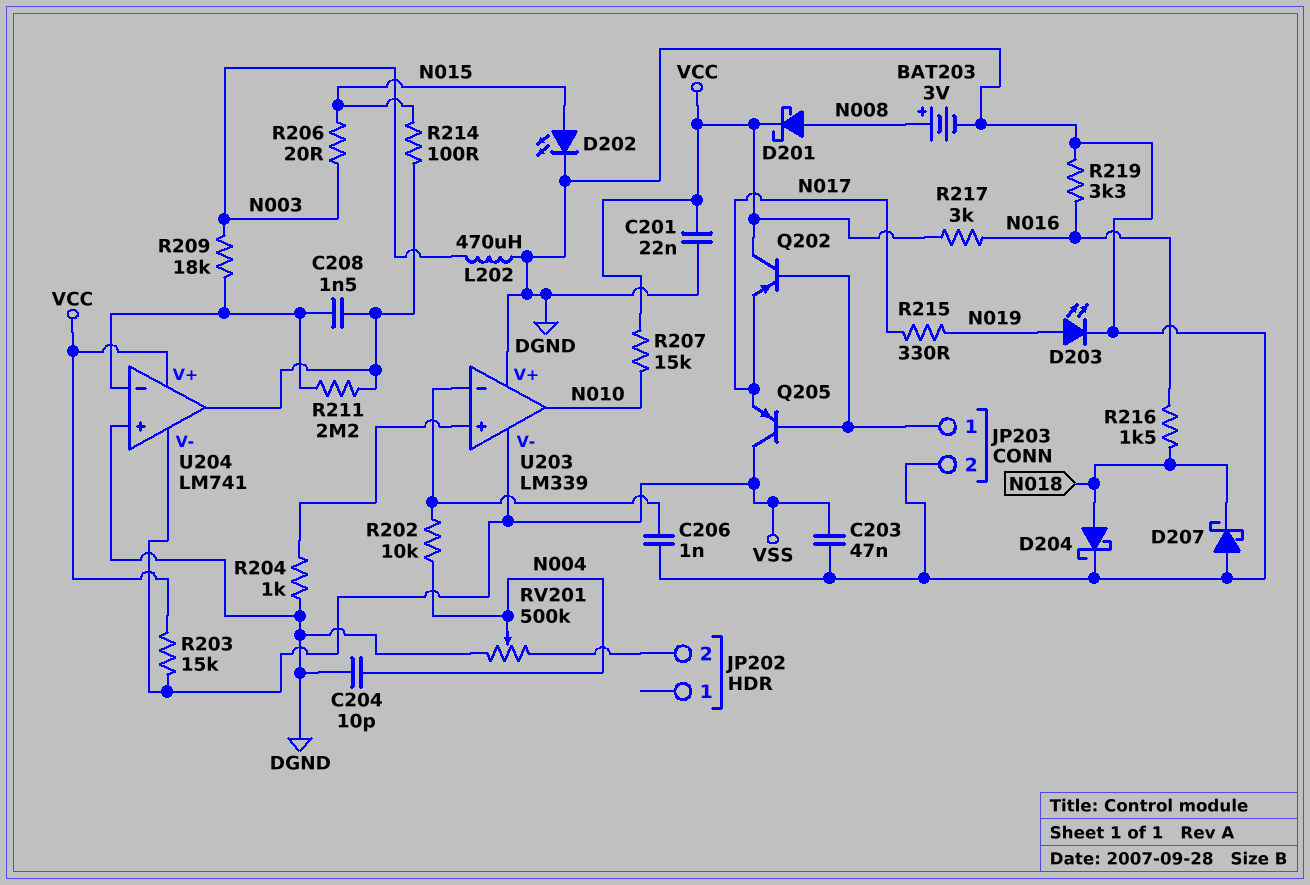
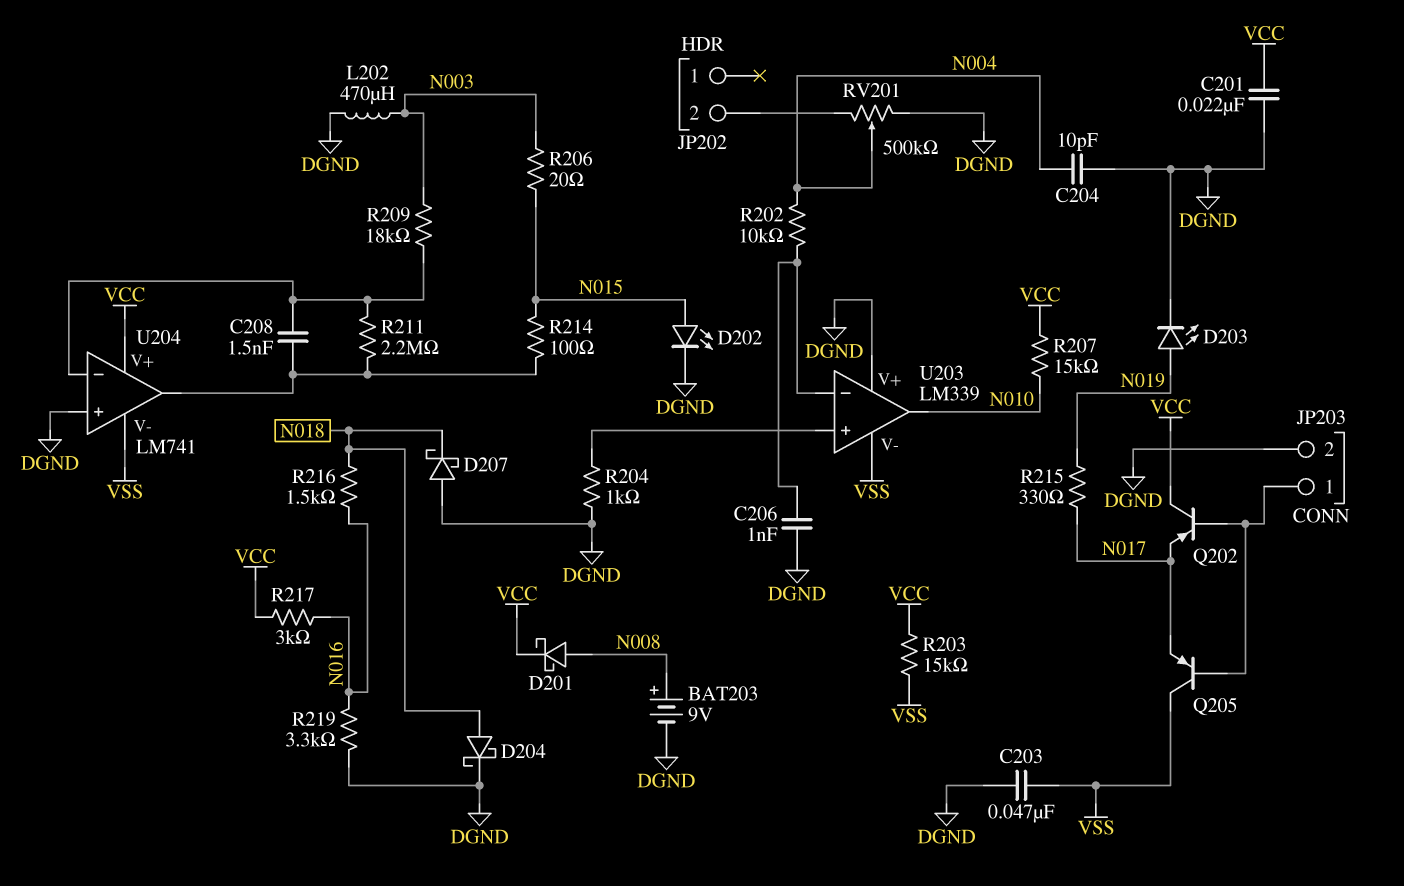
BAT203: 3V (plus N008, minus DGND) -> 9V (plus N008, minus DGND)

